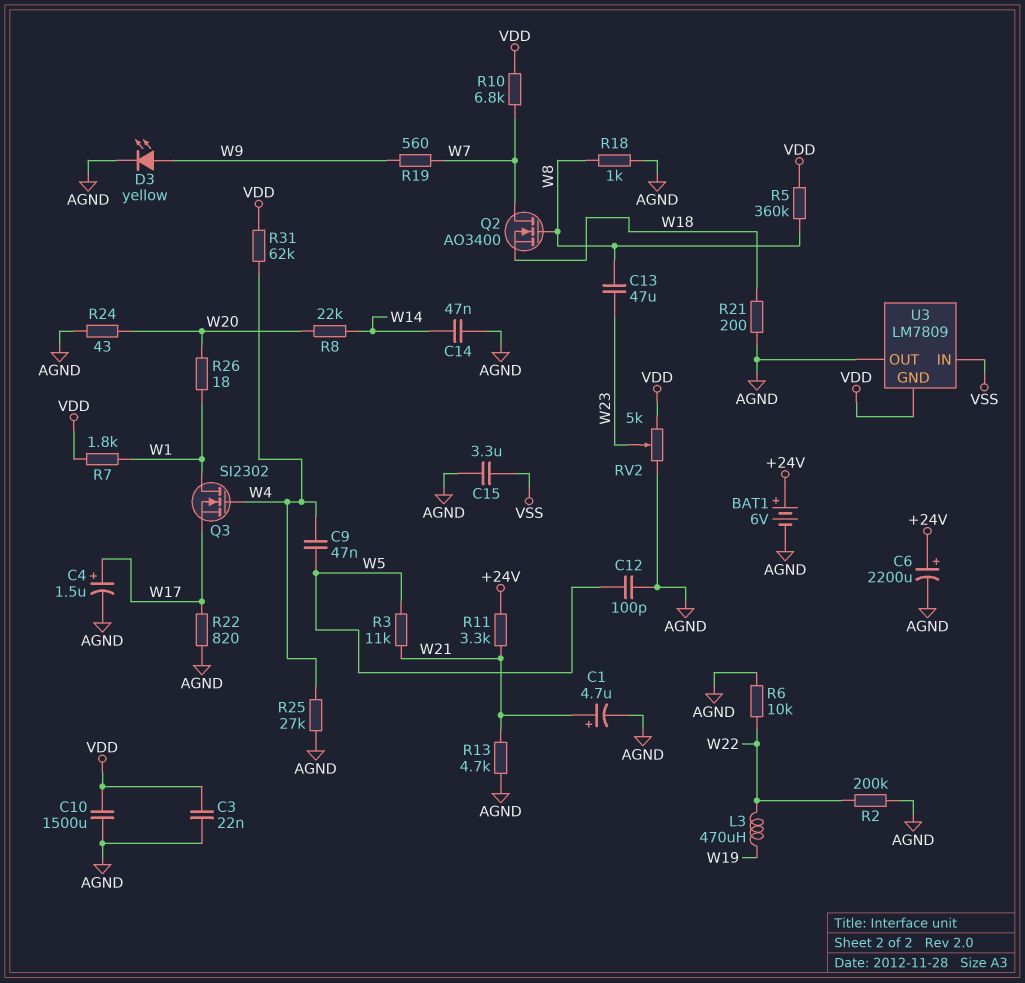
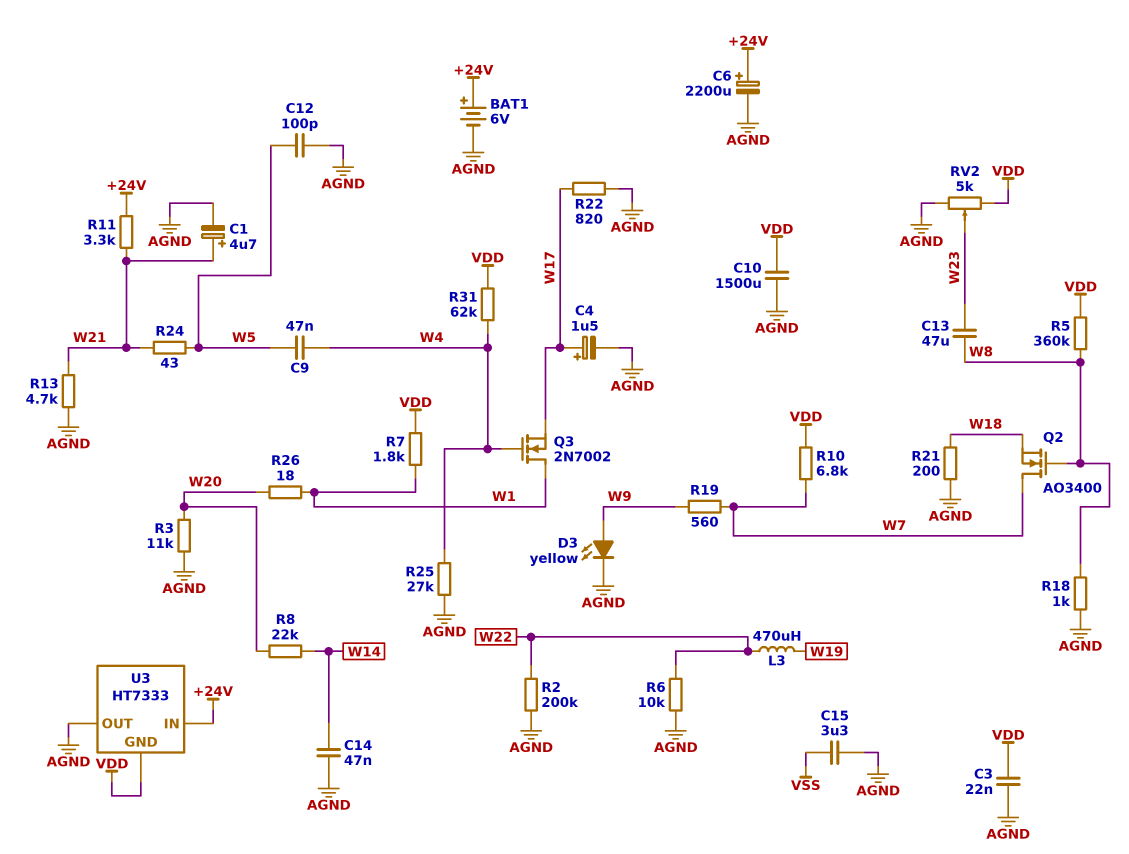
Q3: NMOS SI2302 (G W4, D W1, S W17) -> NMOS 2N7002 (G W4, D W1, S W17)
R3: 11k (W5, W21) -> 11k (AGND, W20)
R24: 43 (AGND, W20) -> 43 (W5, W21)
U3: LM7809 -> HT7333
U3 pin IN: VSS -> +24V

